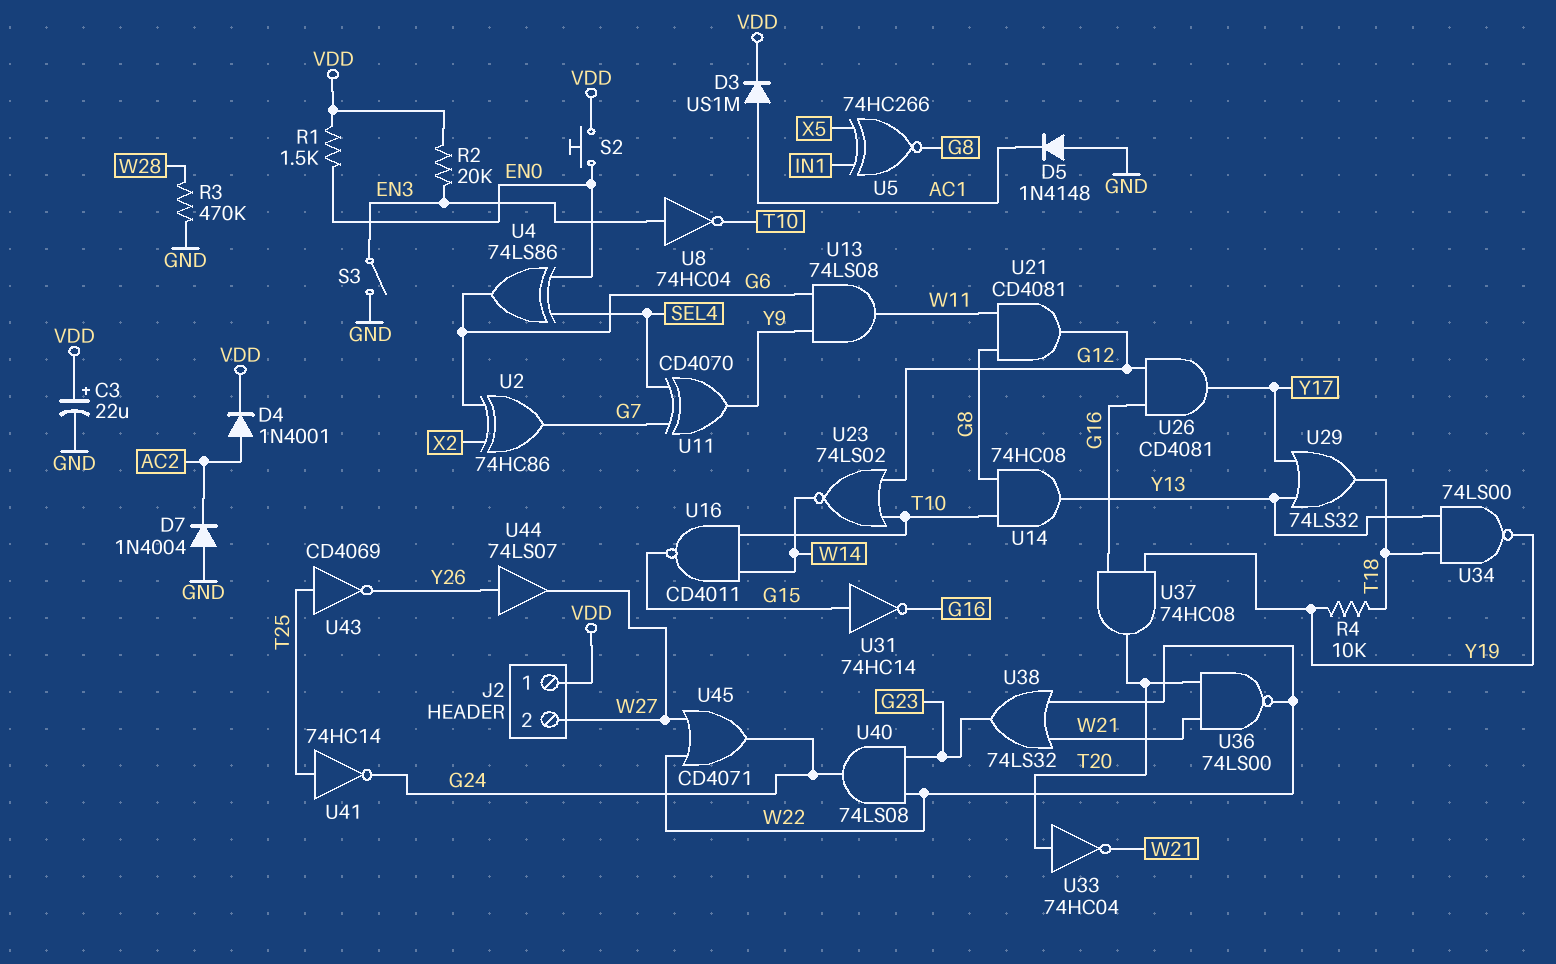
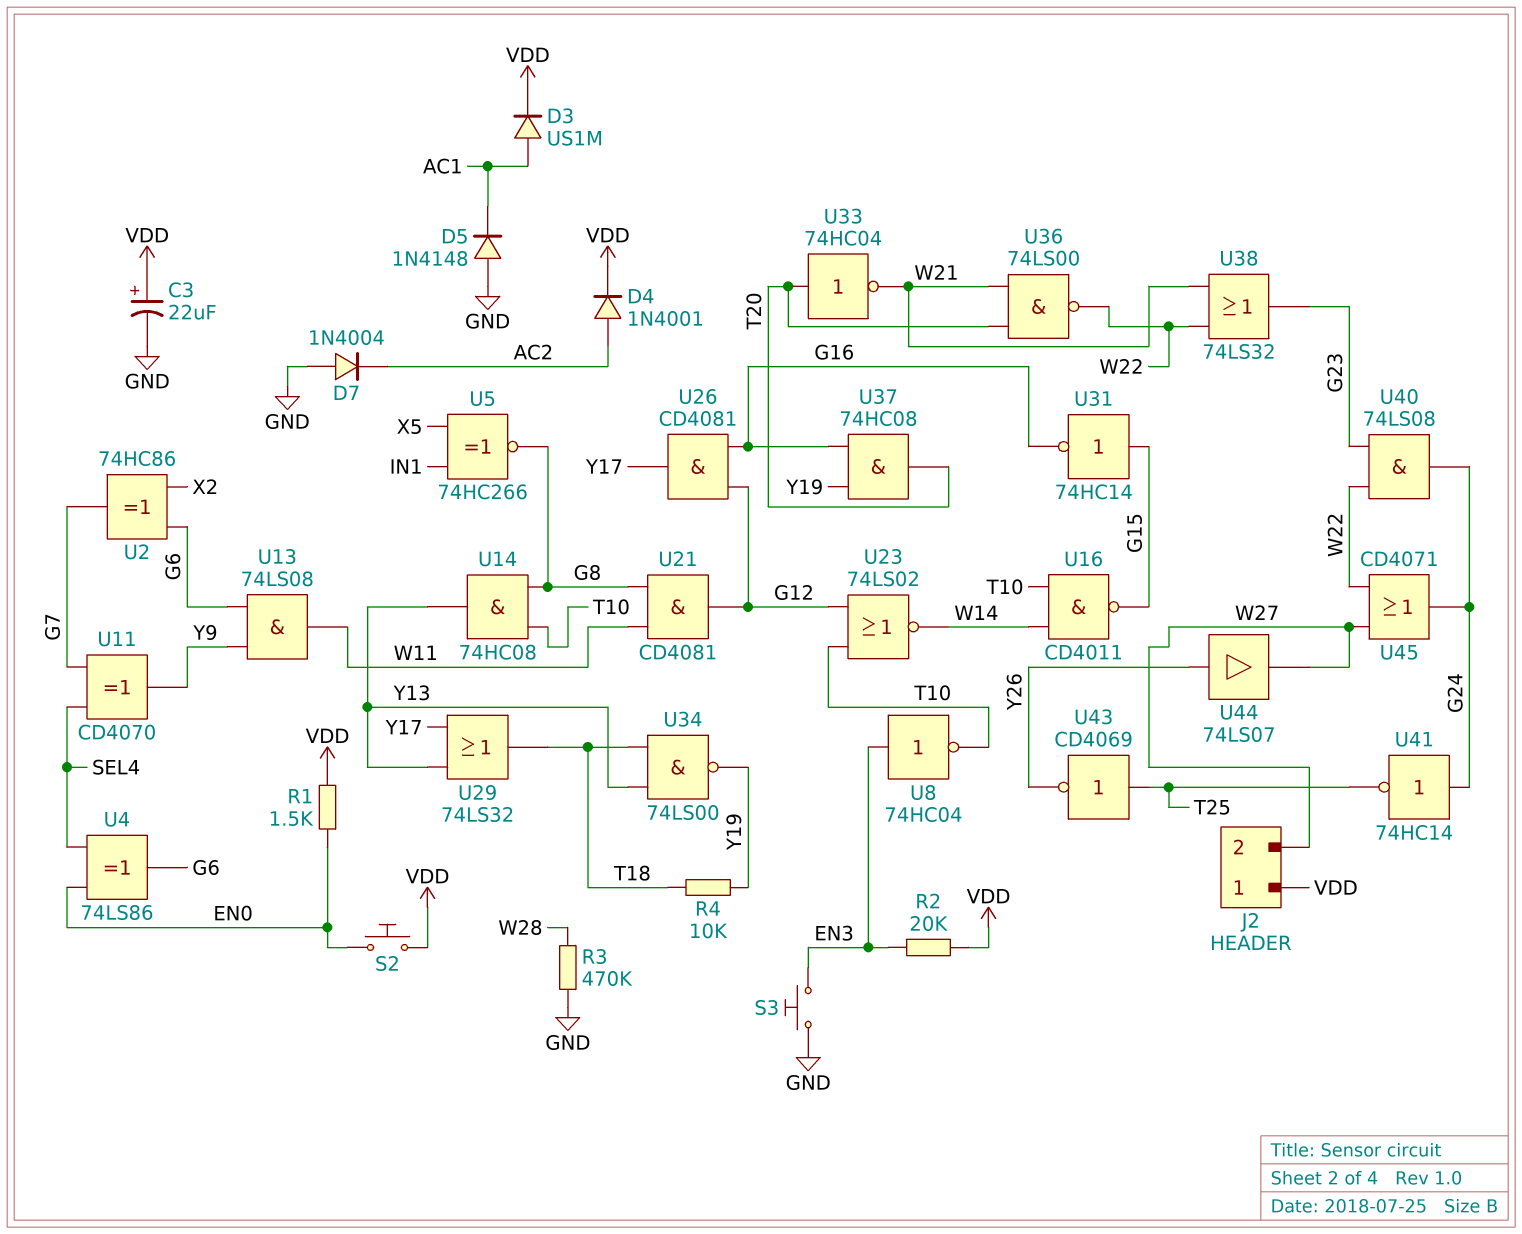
S3: switch (EN3, GND) -> button (EN3, GND)
U41: NOT 74HC14 (in T25, out G24) -> NOT 74HC14 (in G24, out T25)

